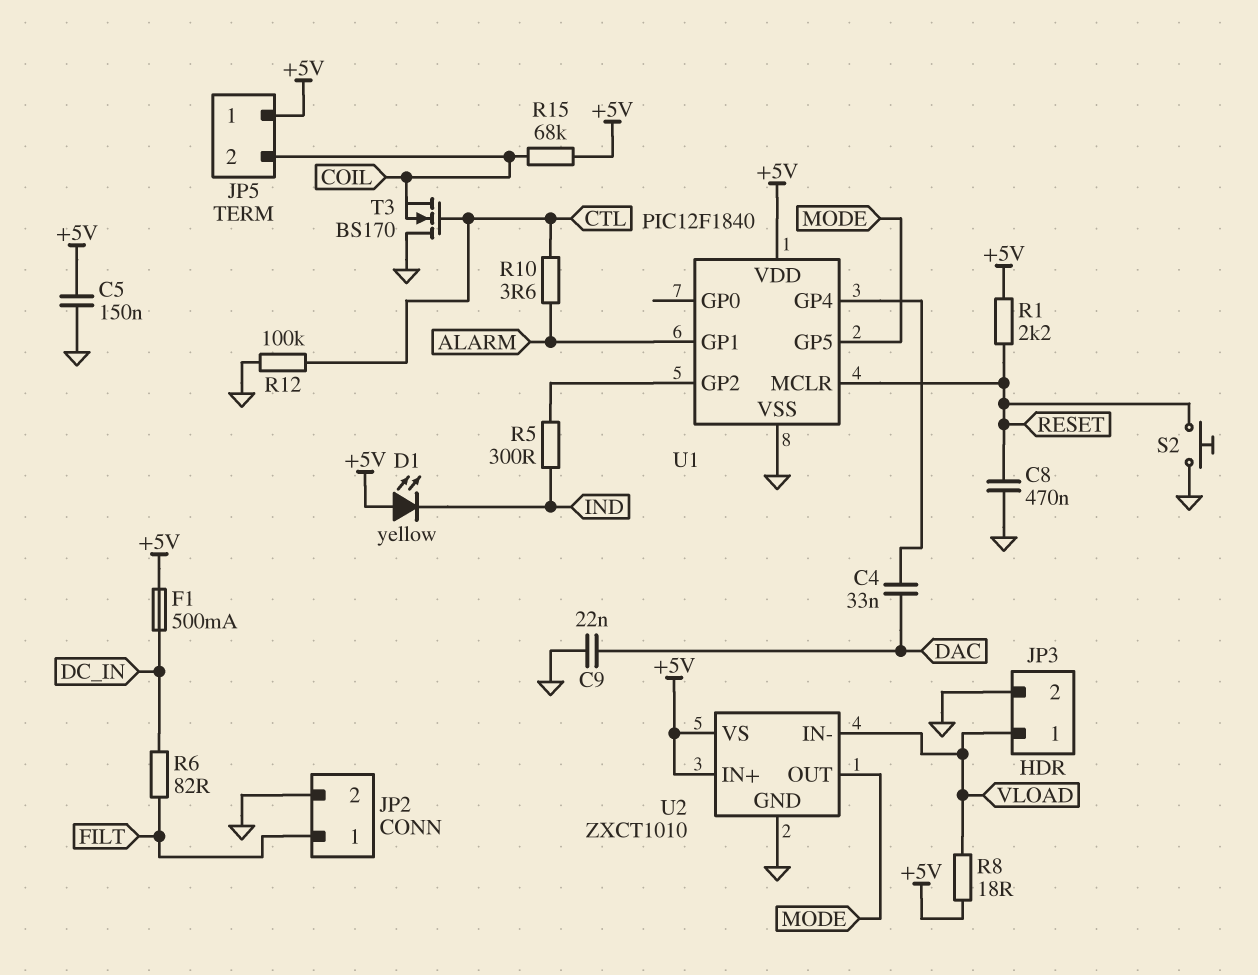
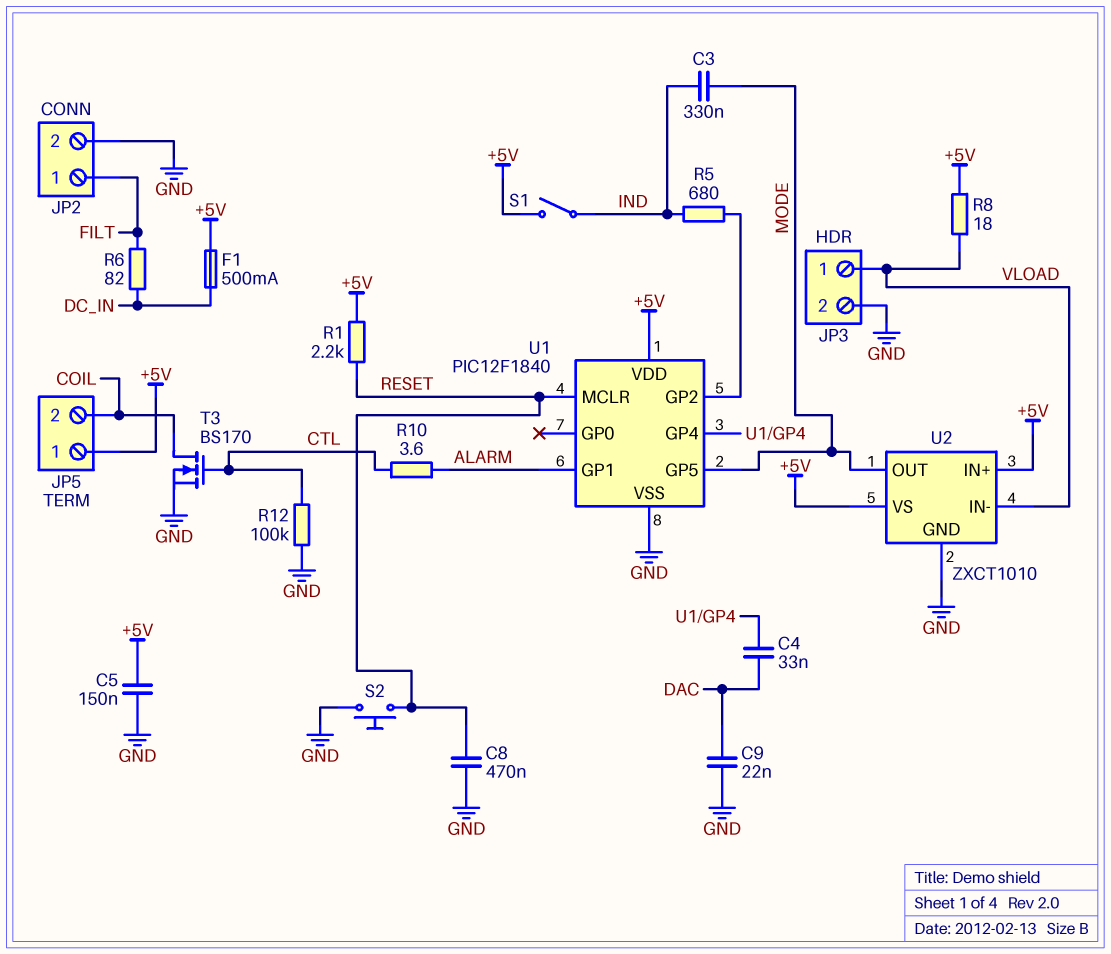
C3: none -> 330nF (IND, MODE)
D1: LED yellow (A +5V, K IND) -> none
R5: 300 (IND, U1/GP2) -> 680 (IND, U1/GP2)
R15: 68k (+5V, COIL) -> none
S1: none -> switch (+5V, IND)
T3: NMOS BS170 (G CTL, D GND, S COIL) -> NMOS BS170 (G CTL, D COIL, S GND)

